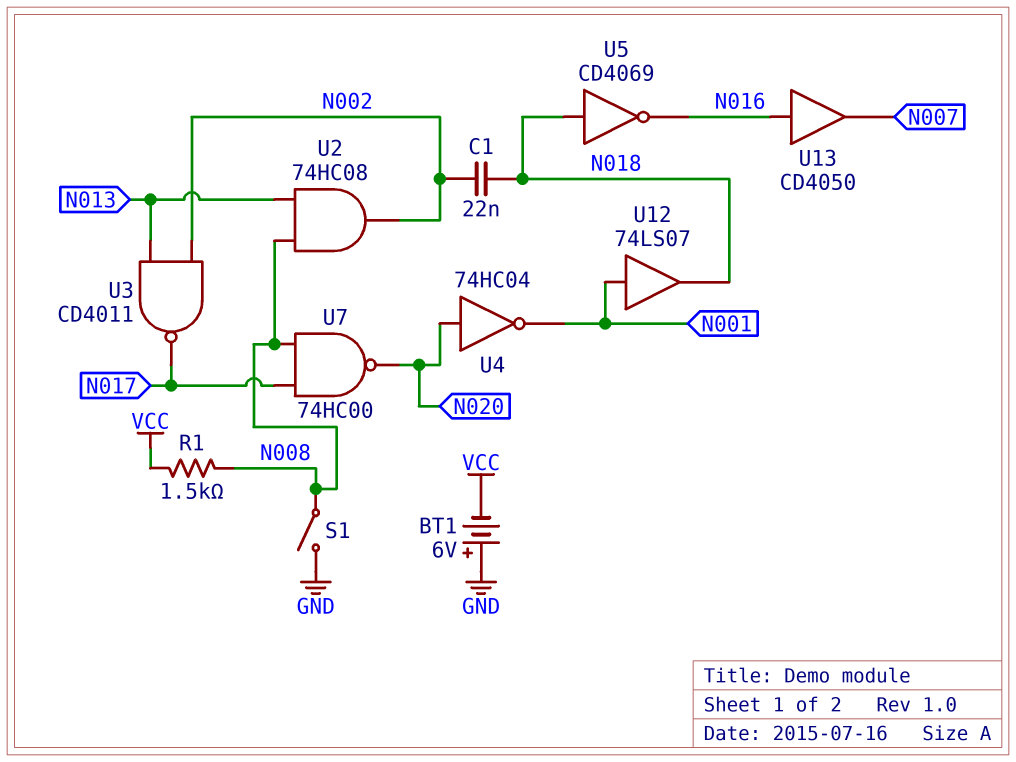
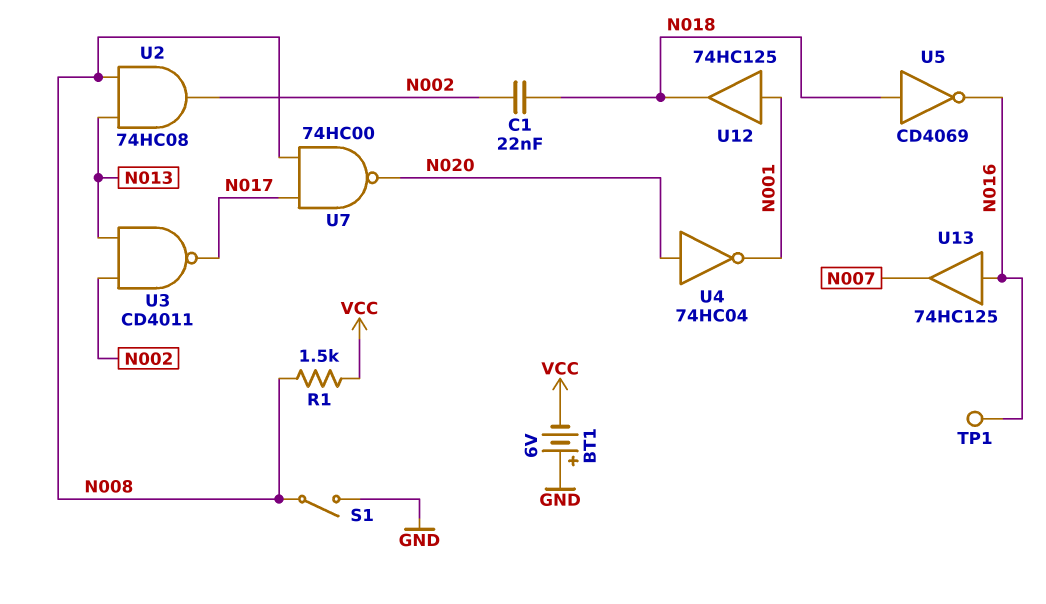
TP1: none -> test point (N016)
U12: buffer 74LS07 (in N001, out N018) -> buffer 74HC125 (in N001, out N018)
U13: buffer CD4050 (in N016, out N007) -> buffer 74HC125 (in N016, out N007)

